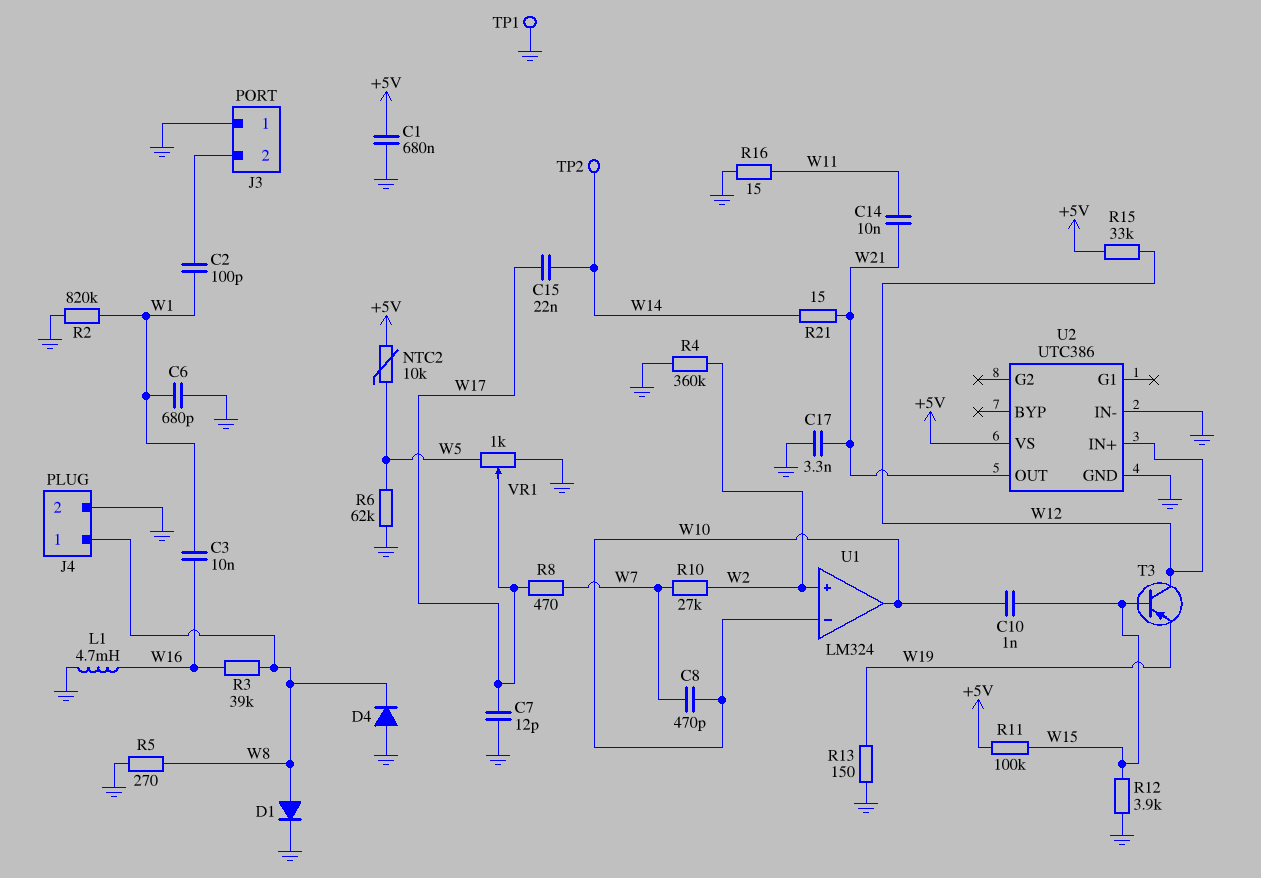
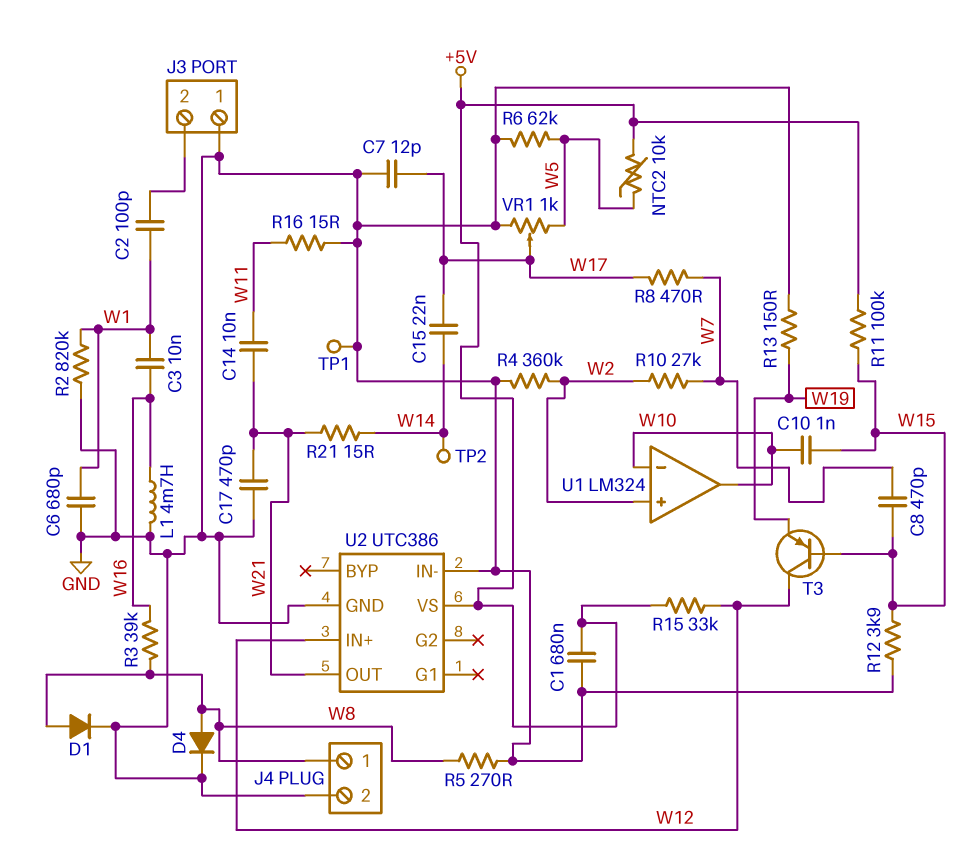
C8: 470pF (W7, W10) -> 470pF (W7, W15)
C17: 3.3nF (GND, W21) -> 470pF (GND, W21)
D4: diode (A GND, K W8) -> diode (A W8, K GND)

